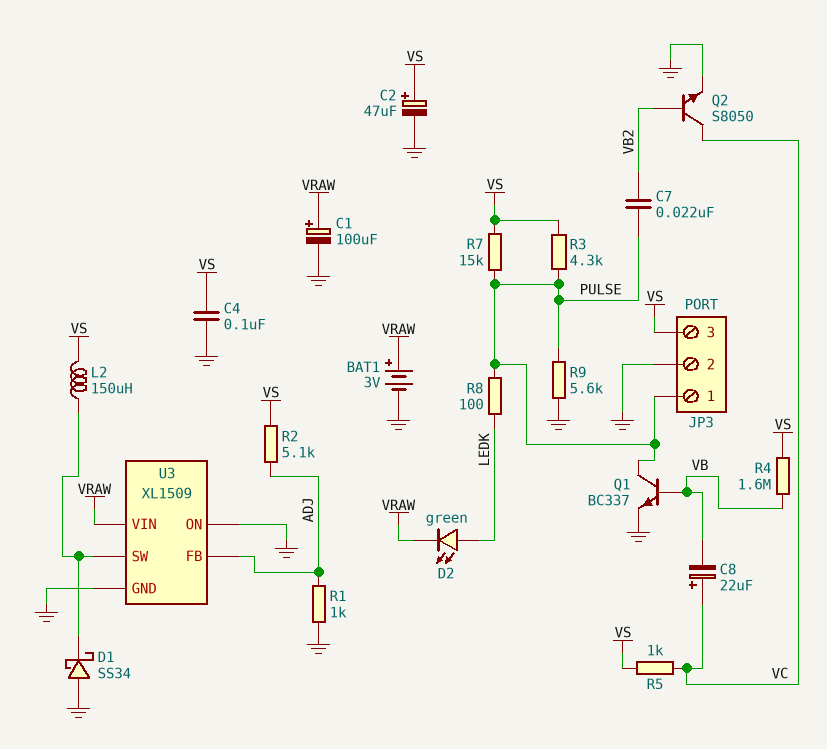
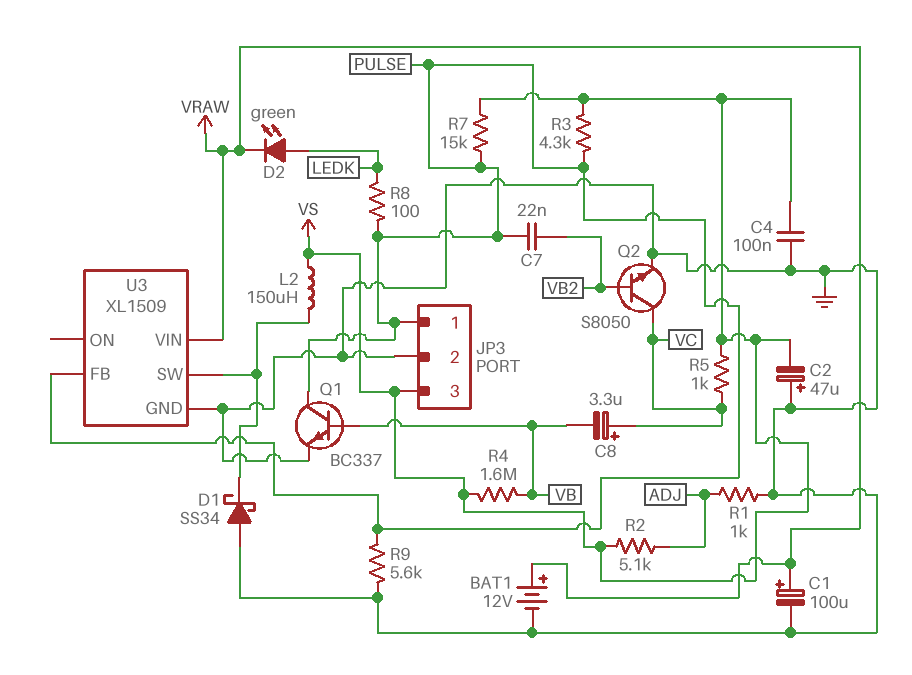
BAT1: 3V (plus VRAW, minus GND) -> 12V (plus VRAW, minus GND)
C2: 47uF (plus VS, minus GND) -> 47uF (plus GND, minus VS)
C8: 22uF (plus VC, minus VB) -> 3.3uF (plus VC, minus VB)
U3 pin FB: ADJ -> PULSE
U3 pin ON: GND -> none

